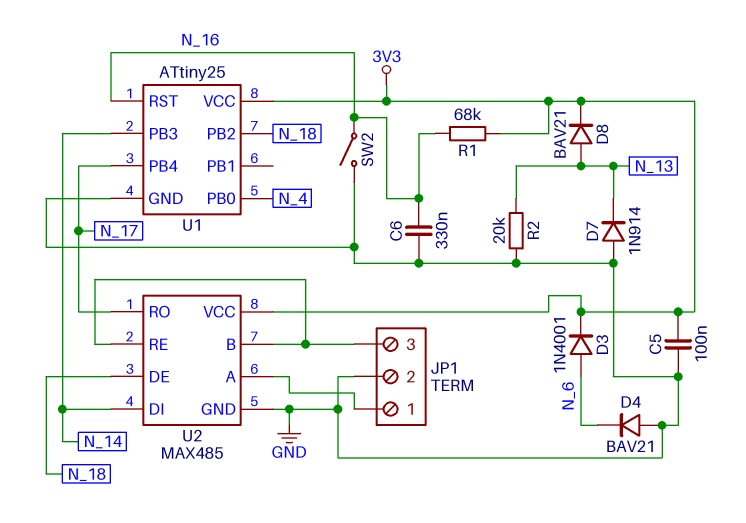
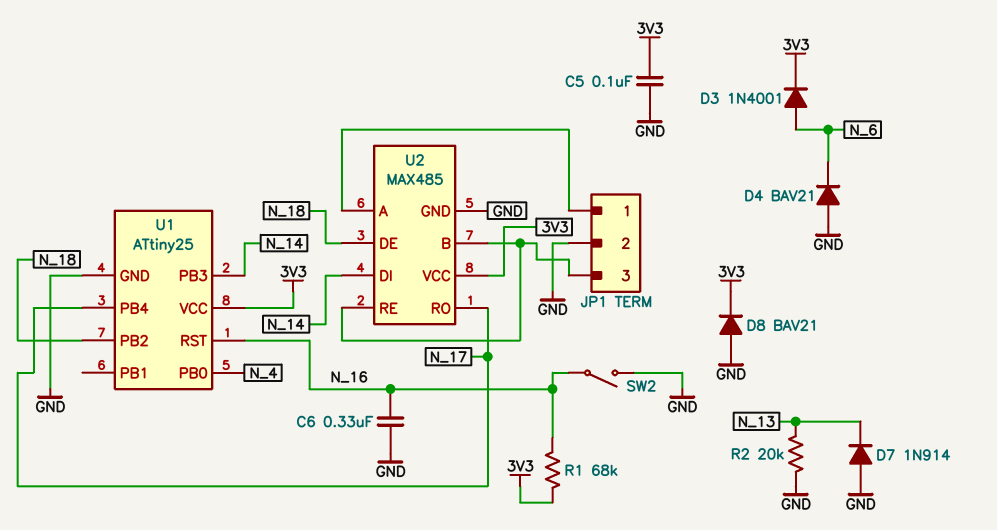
D8: diode BAV21 (A N_13, K 3V3) -> diode BAV21 (A GND, K 3V3)

